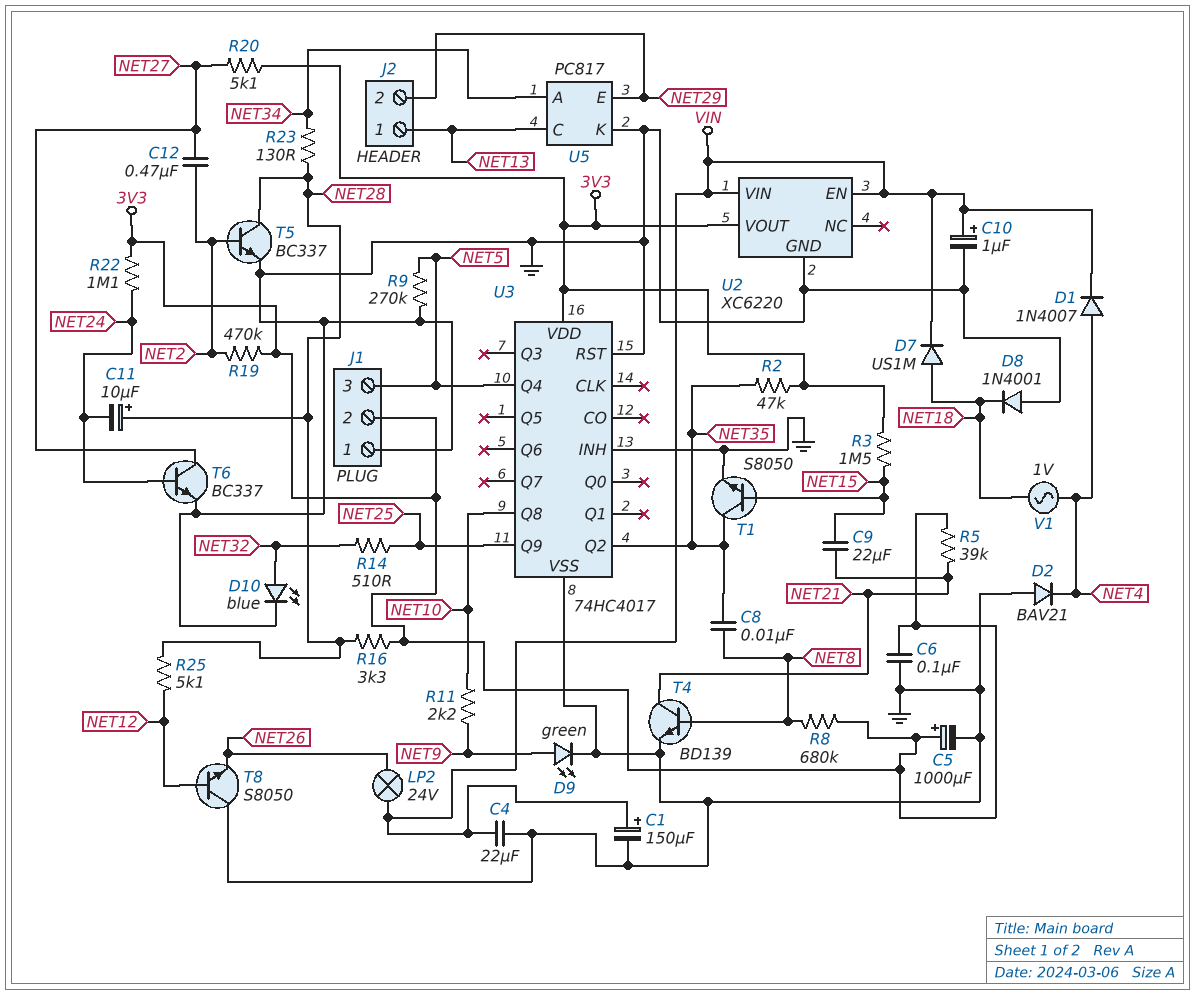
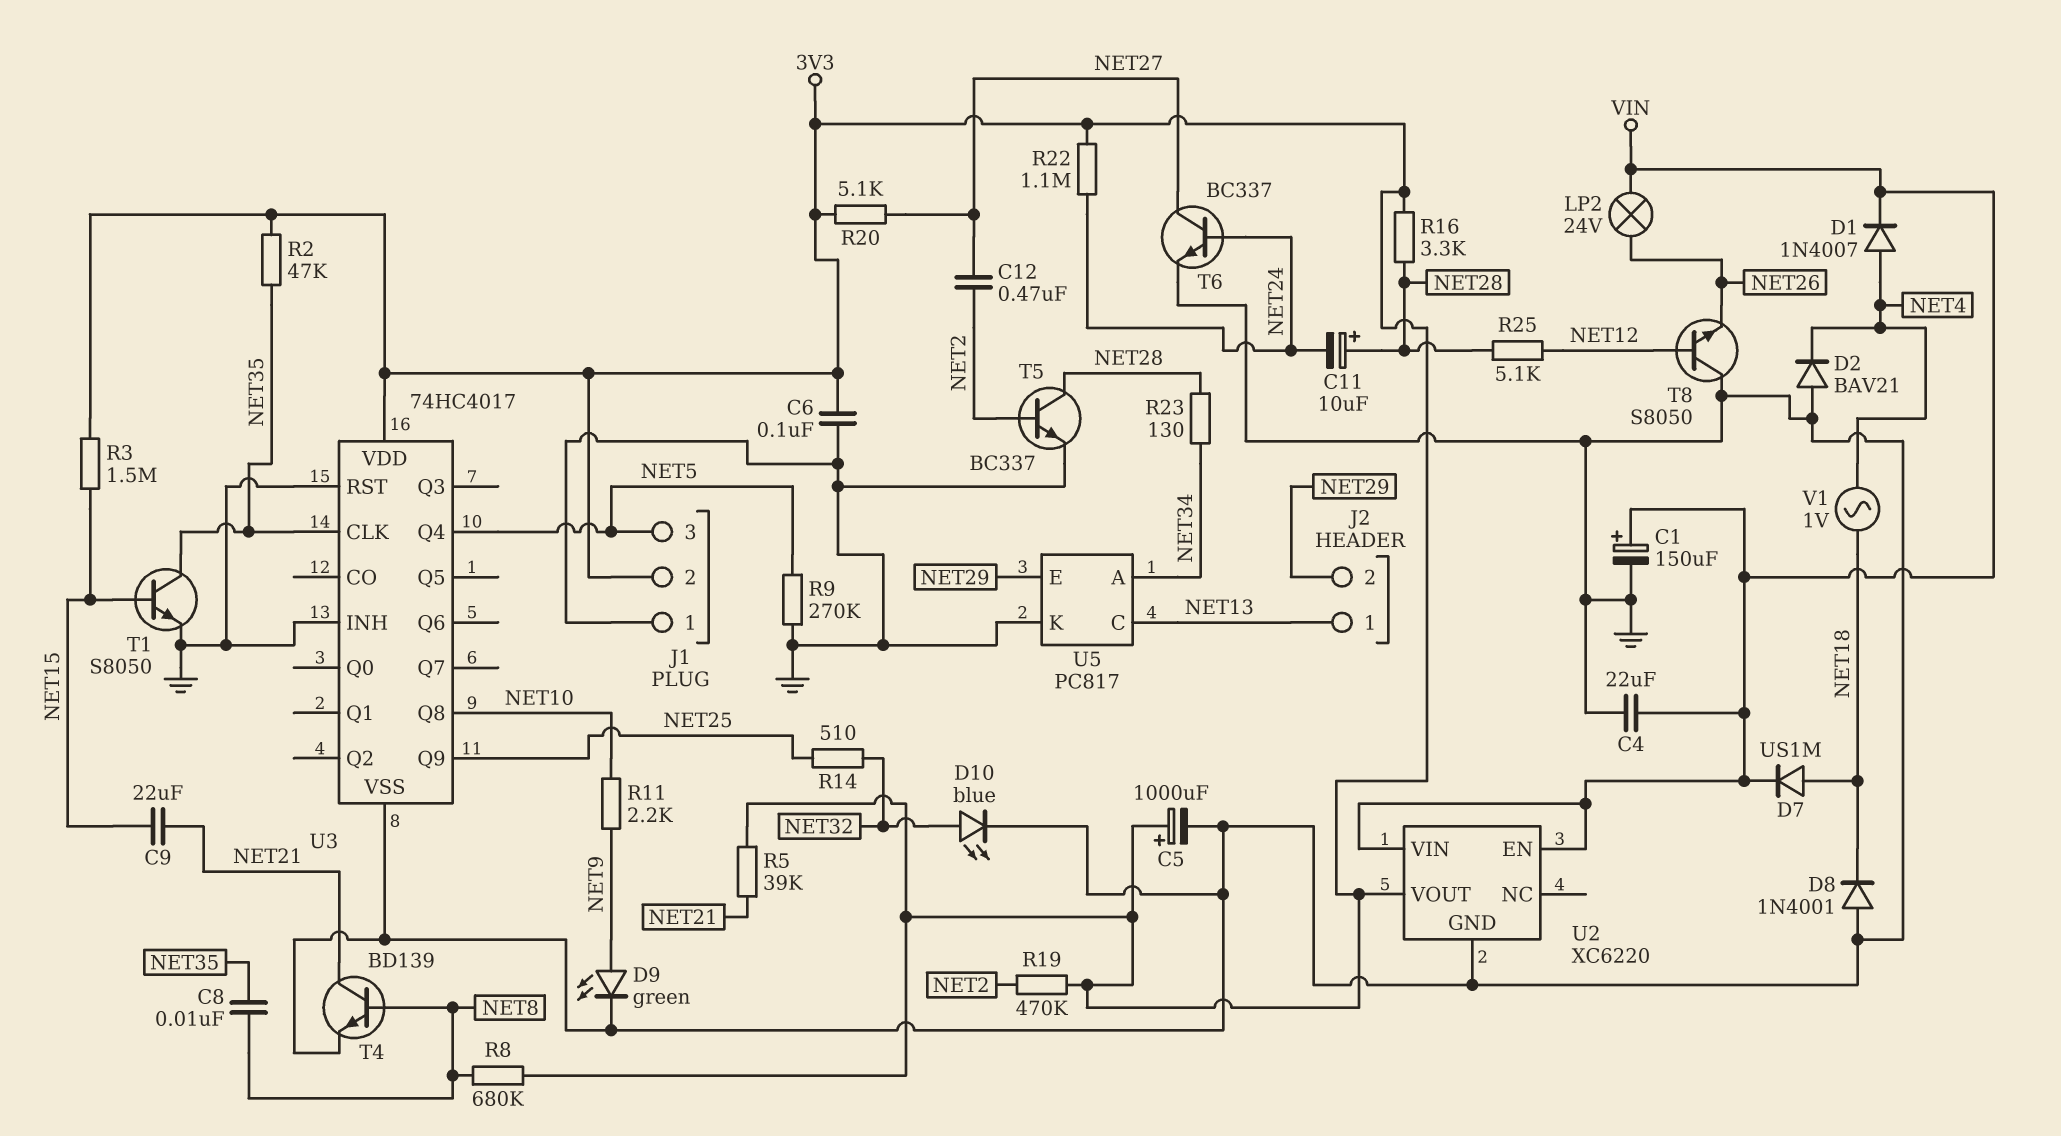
C10: 1uF (plus VIN, minus GND) -> none
U3 pin CLK: none -> NET35
U3 pin Q2: NET35 -> none

